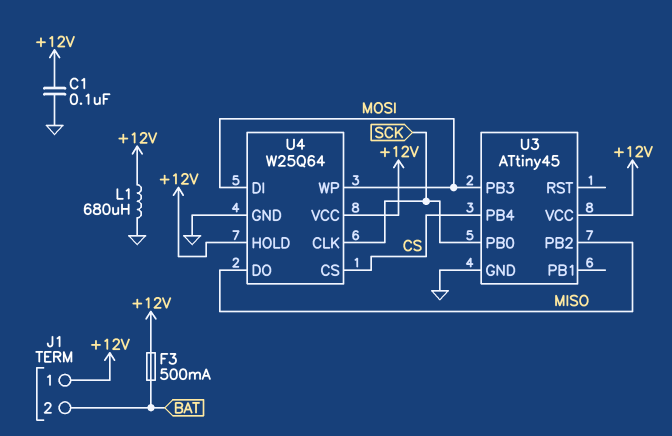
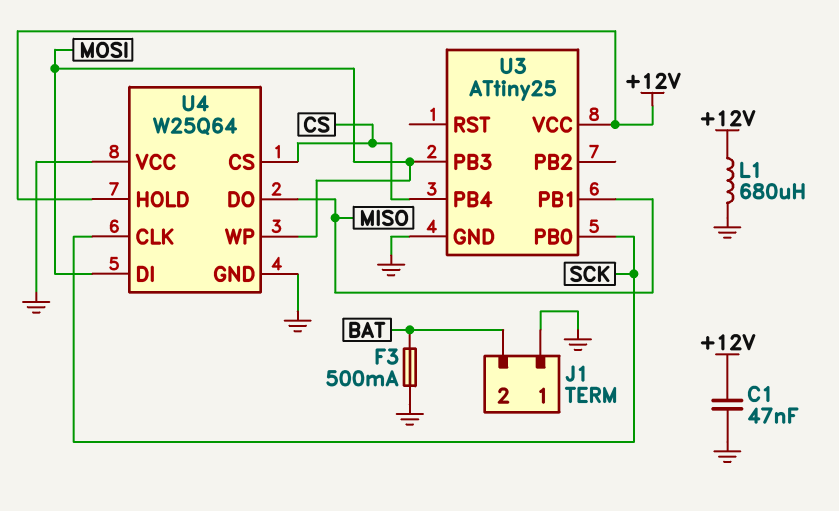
C1: 100nF (+12V, GND) -> 47nF (+12V, GND)
F3: 500mA (+12V, BAT) -> 500mA (BAT, GND)
J1 pin 1: +12V -> GND
U3: ATtiny45 -> ATtiny25
U3 pin PB1: none -> MISO
U3 pin PB2: MISO -> none
U4 pin VCC: +12V -> GND

